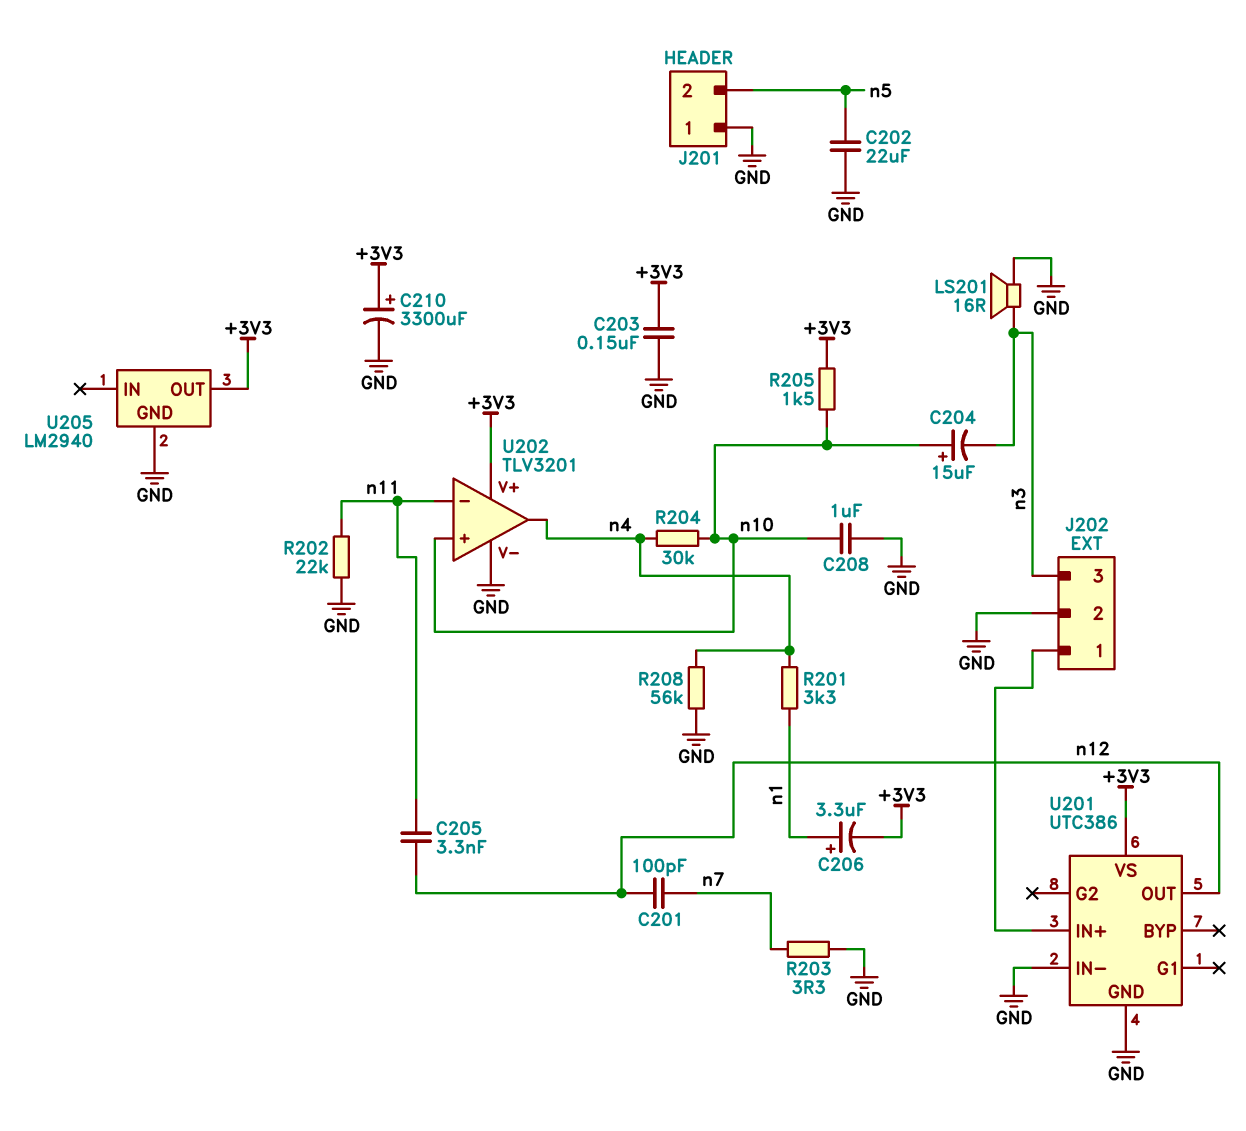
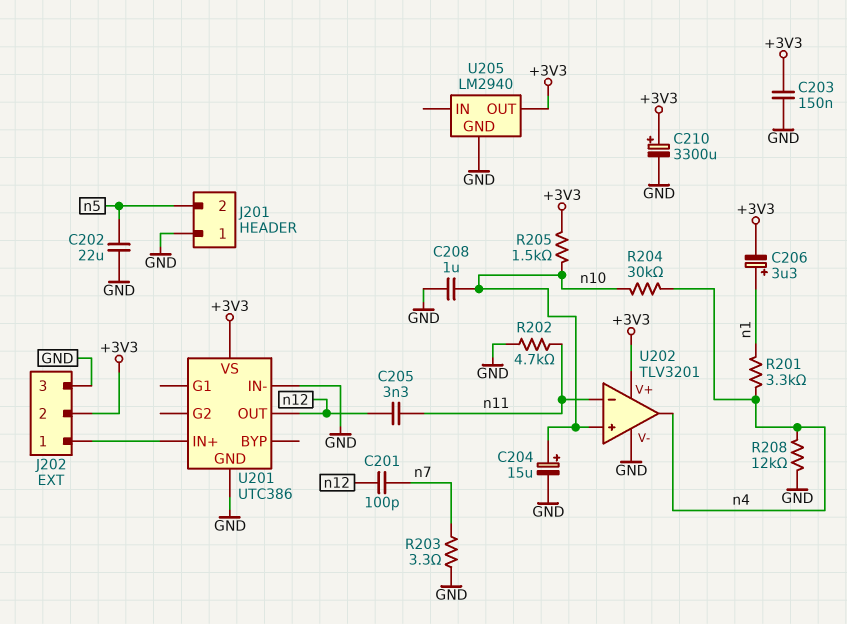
C204: 15uF (plus n10, minus n3) -> 15uF (plus n10, minus GND)
J202 pin 2: GND -> +3V3
J202 pin 3: n3 -> GND
LS201: speaker 16R (GND, n3) -> none
R202: 22k (GND, n11) -> 4.7k (GND, n11)
R208: 56k (GND, n4) -> 12k (GND, n4)

